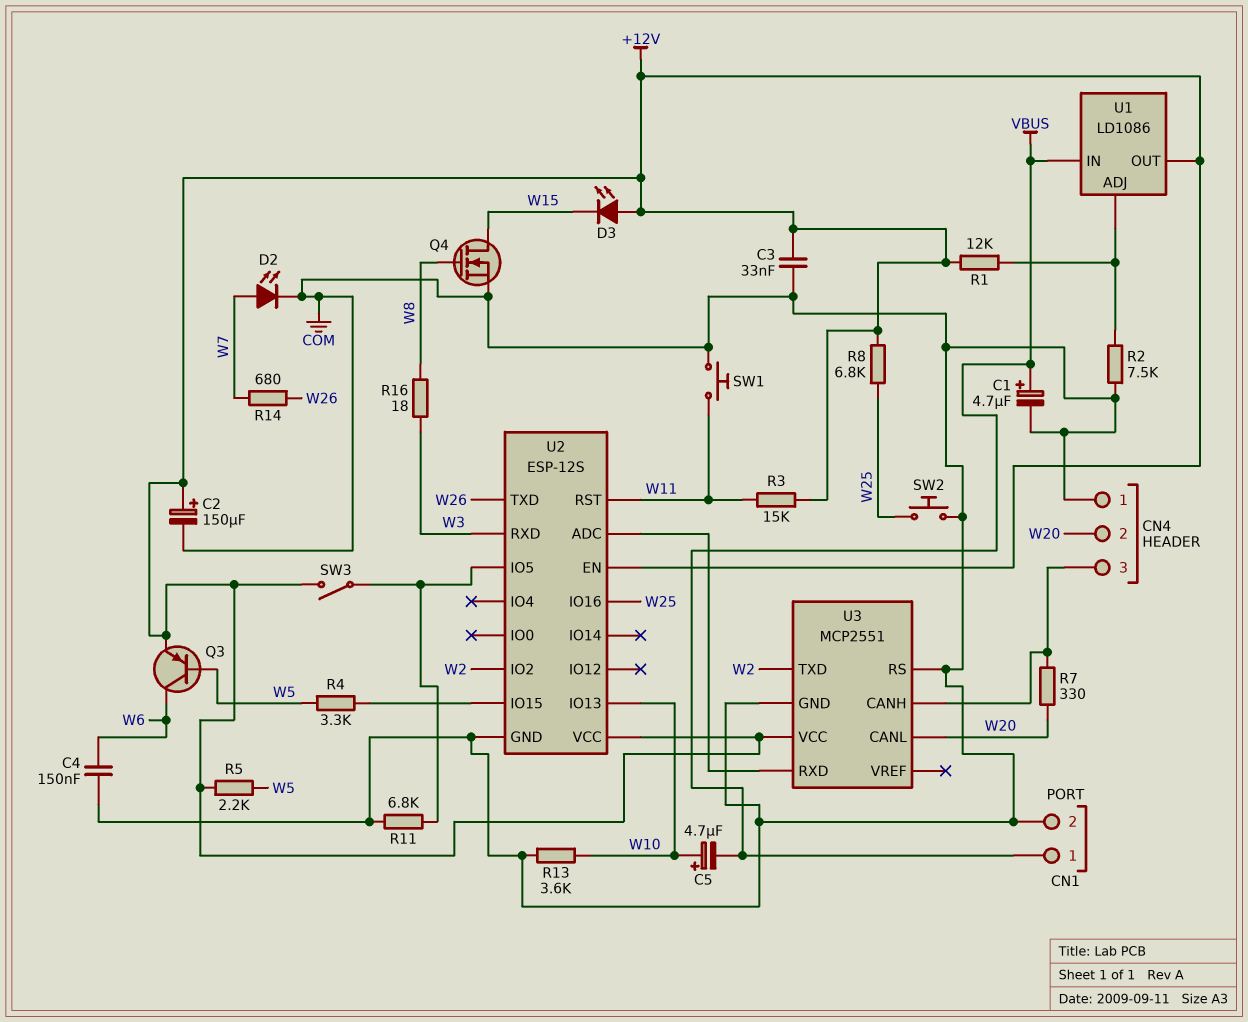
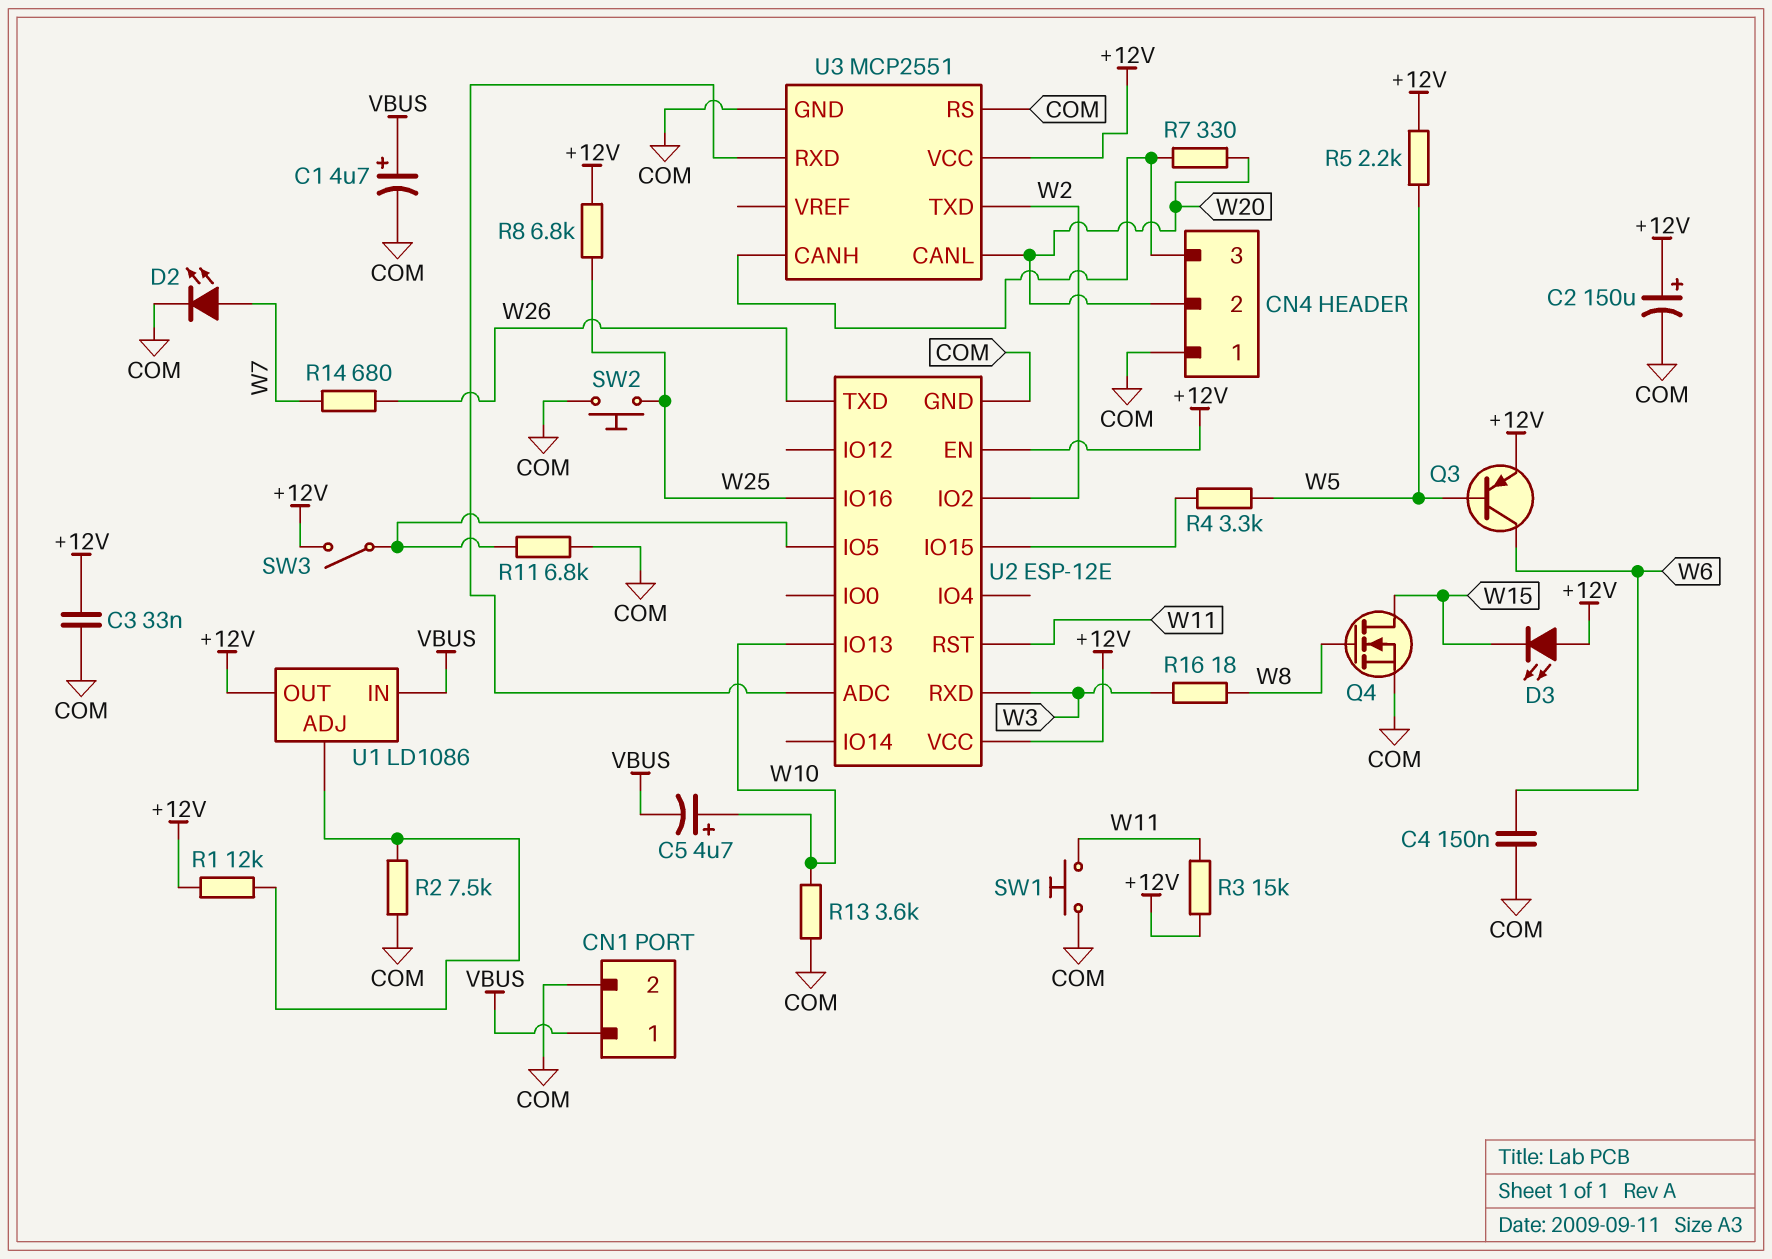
U2: ESP-12S -> ESP-12E

